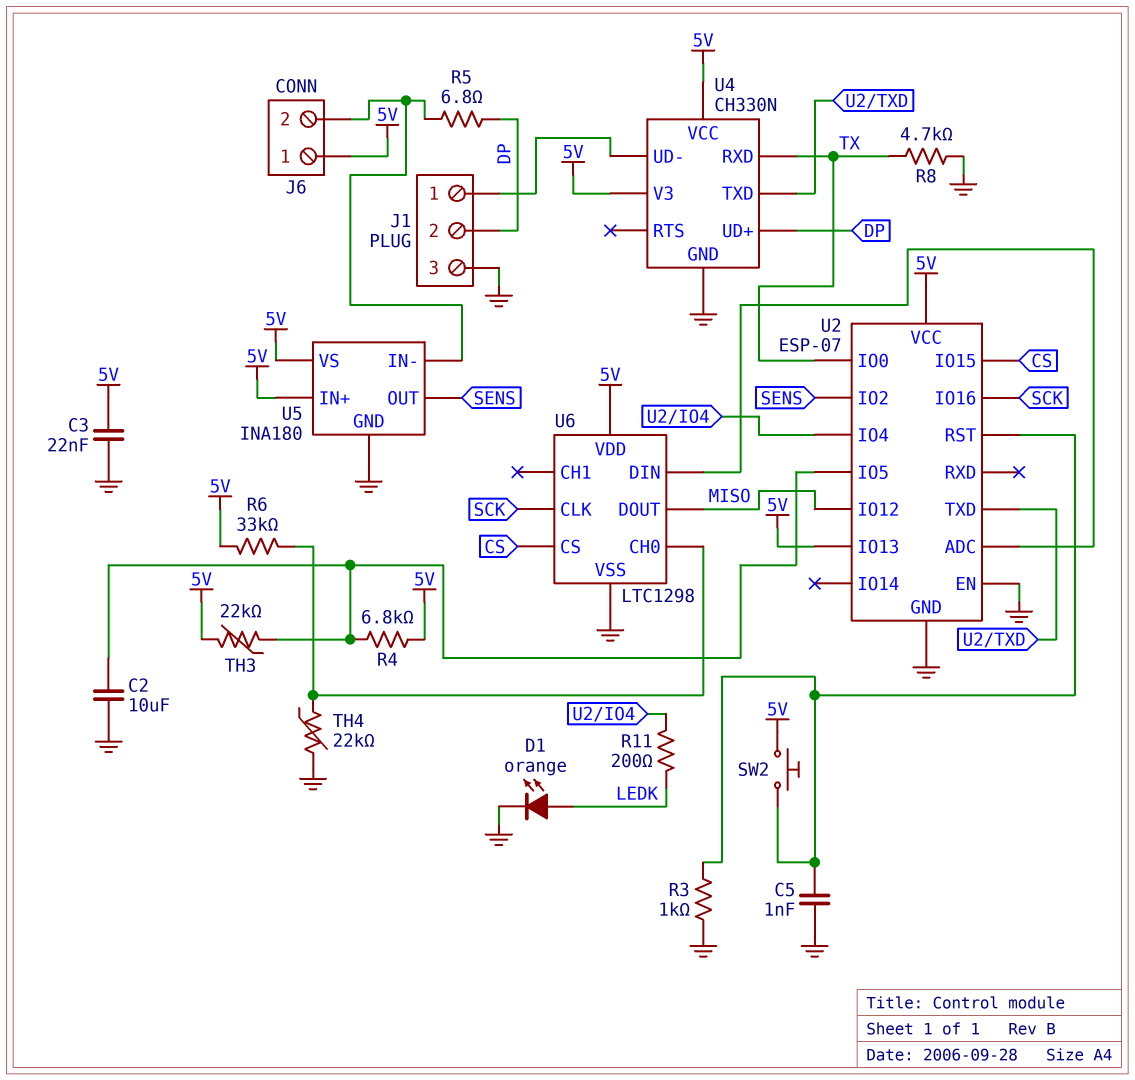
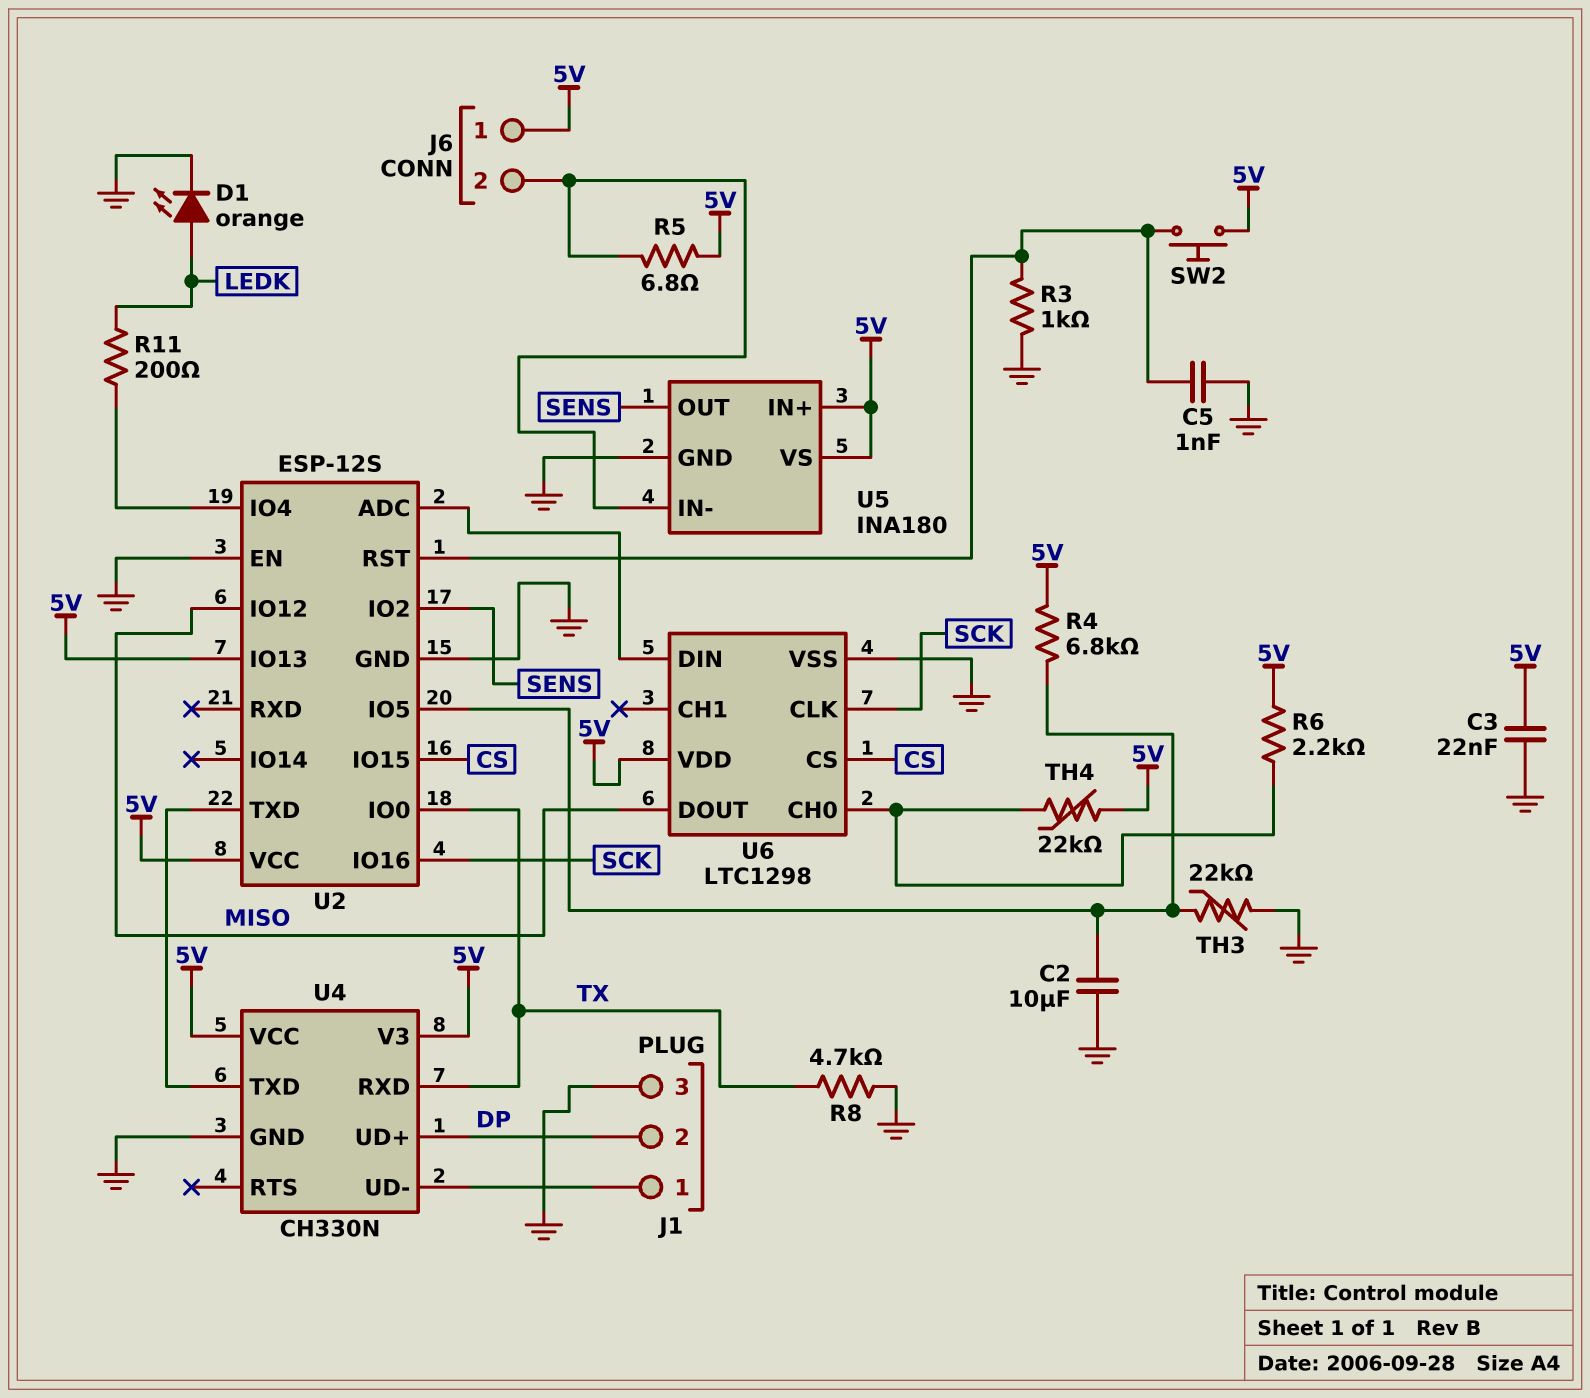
R5: 6.8 (DP, J6/2) -> 6.8 (5V, J6/2)
R6: 33k (5V, U6/CH0) -> 2.2k (5V, U6/CH0)
TH3: 22k (5V, U2/IO5) -> 22k (GND, U2/IO5)
TH4: 22k (GND, U6/CH0) -> 22k (5V, U6/CH0)
U2: ESP-07 -> ESP-12S

